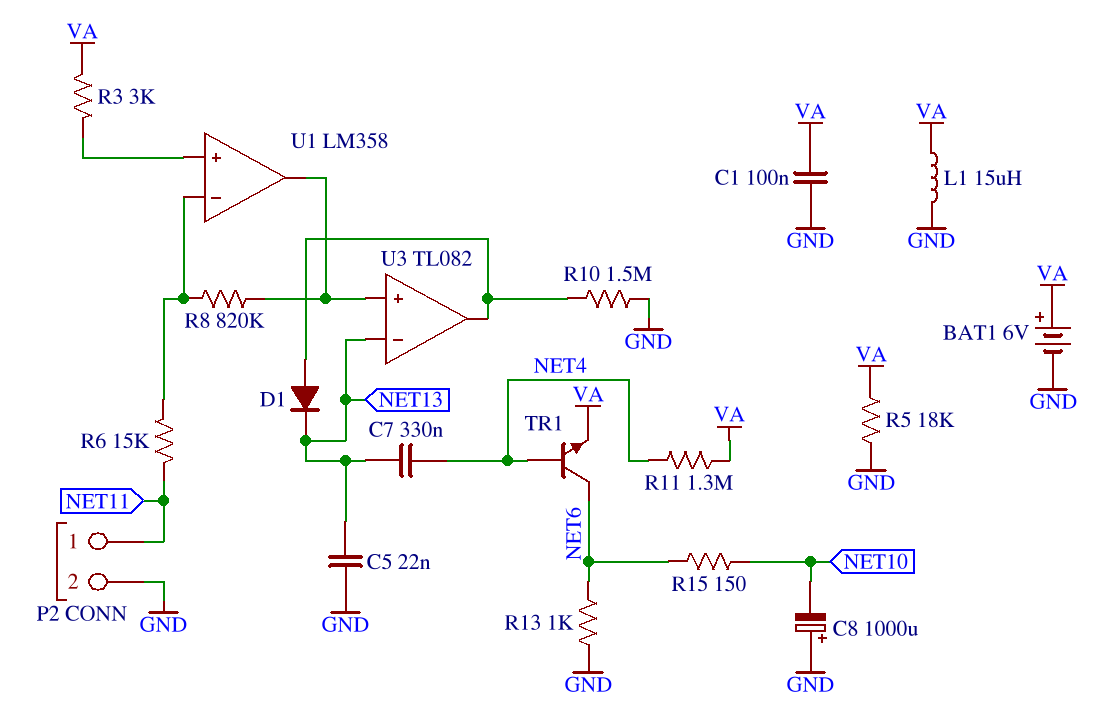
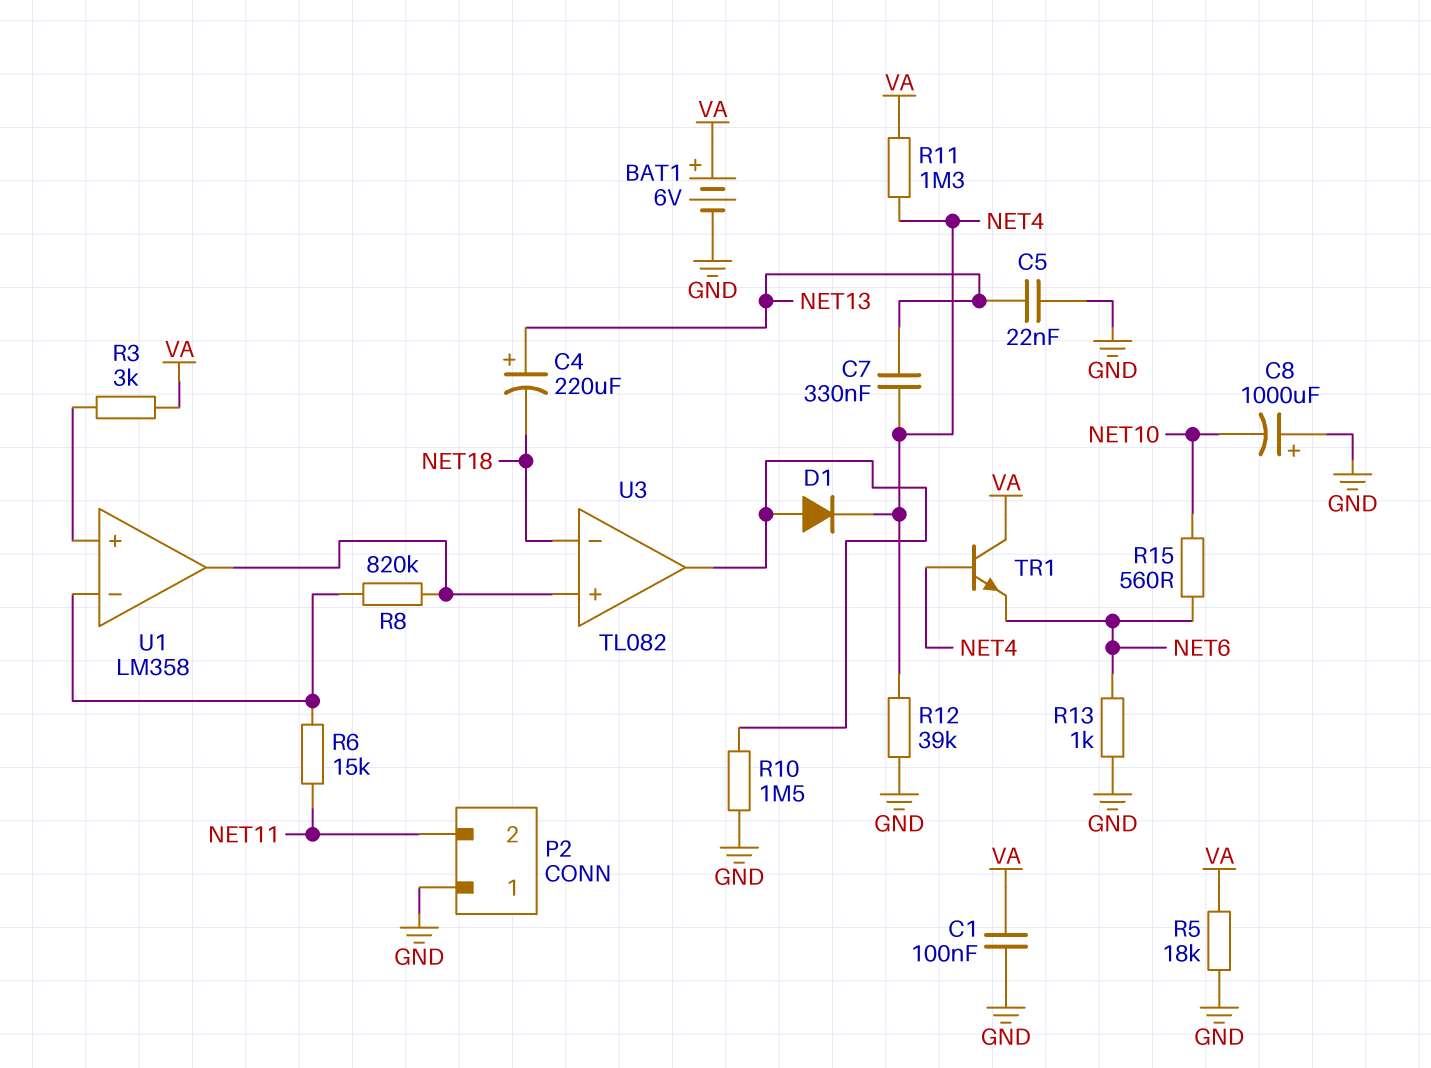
C4: none -> 220uF (plus NET13, minus NET18)
D1: diode (A U3/out, K NET13) -> diode (A U3/out, K NET4)
L1: 15uH (GND, VA) -> none
P2 pin 1: NET11 -> GND
P2 pin 2: GND -> NET11
R12: none -> 39k (GND, NET4)
R15: 150 (NET6, NET10) -> 560 (NET6, NET10)
TR1: NPN (B NET4, C NET6, E VA) -> NPN (B NET4, C VA, E NET6)
U3 pin in-: NET13 -> NET18

